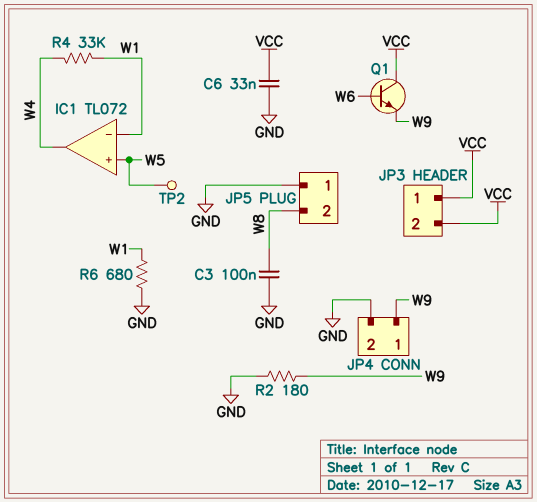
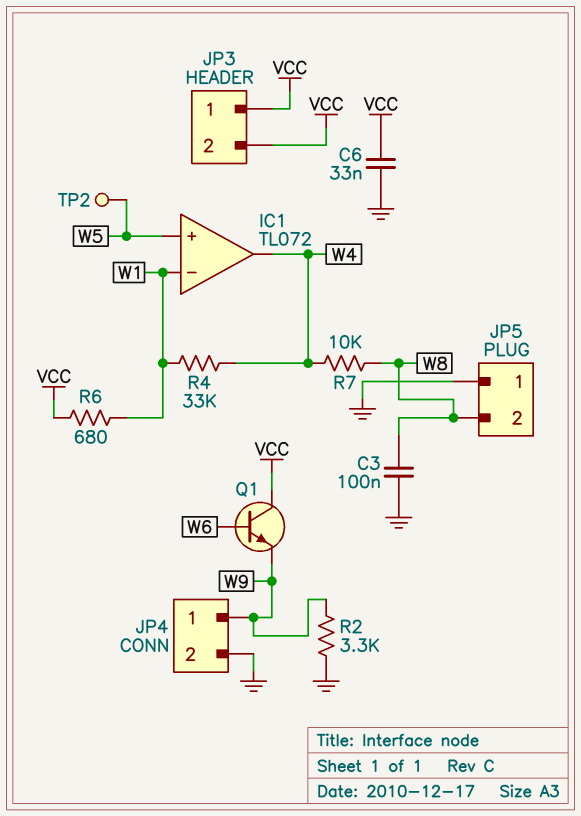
R2: 180 (GND, W9) -> 3.3k (GND, W9)
R6: 680 (GND, W1) -> 680 (VCC, W1)
R7: none -> 10k (W4, W8)

